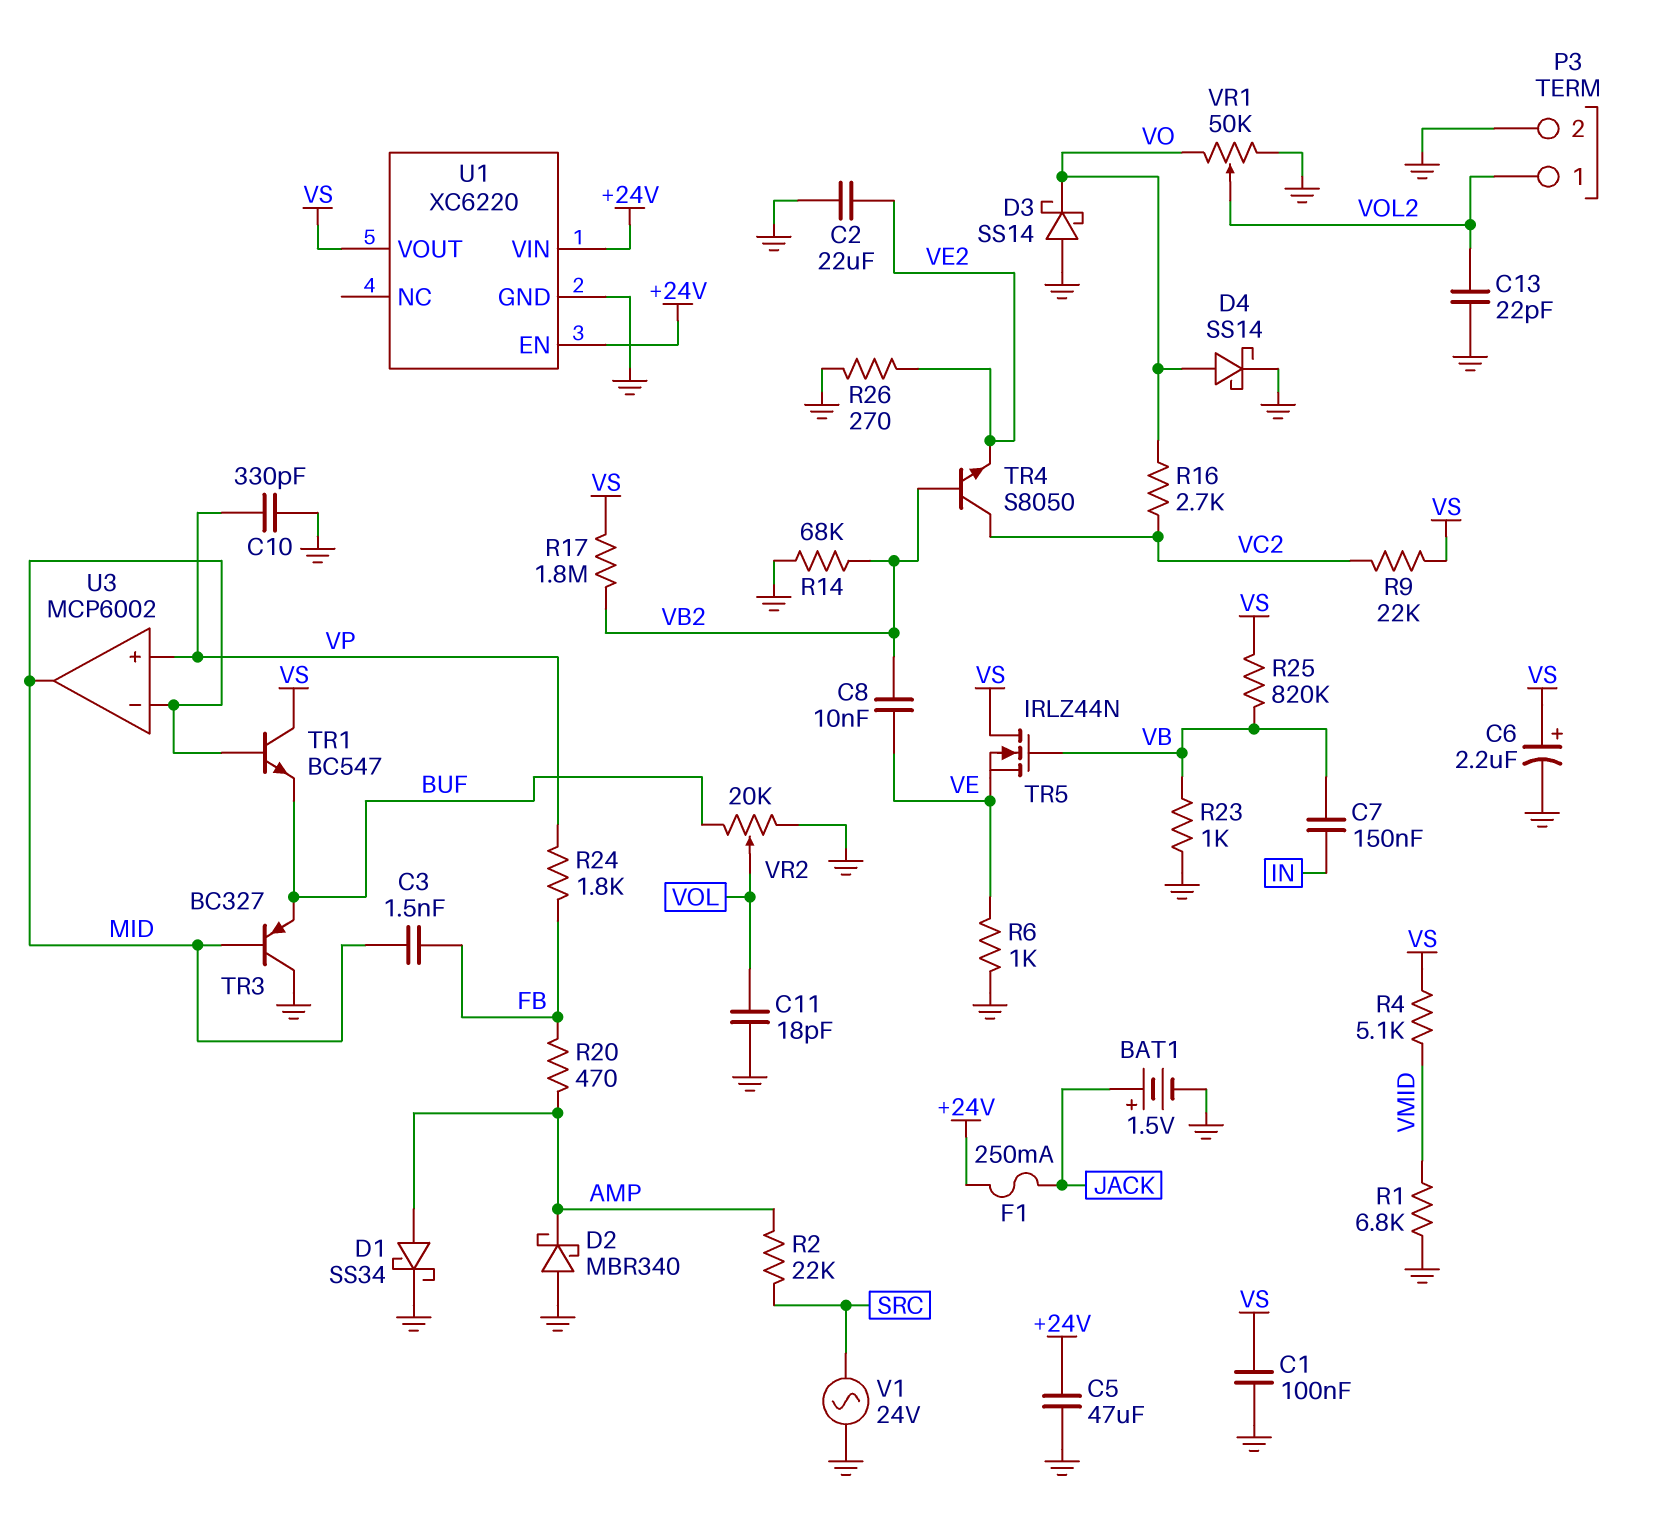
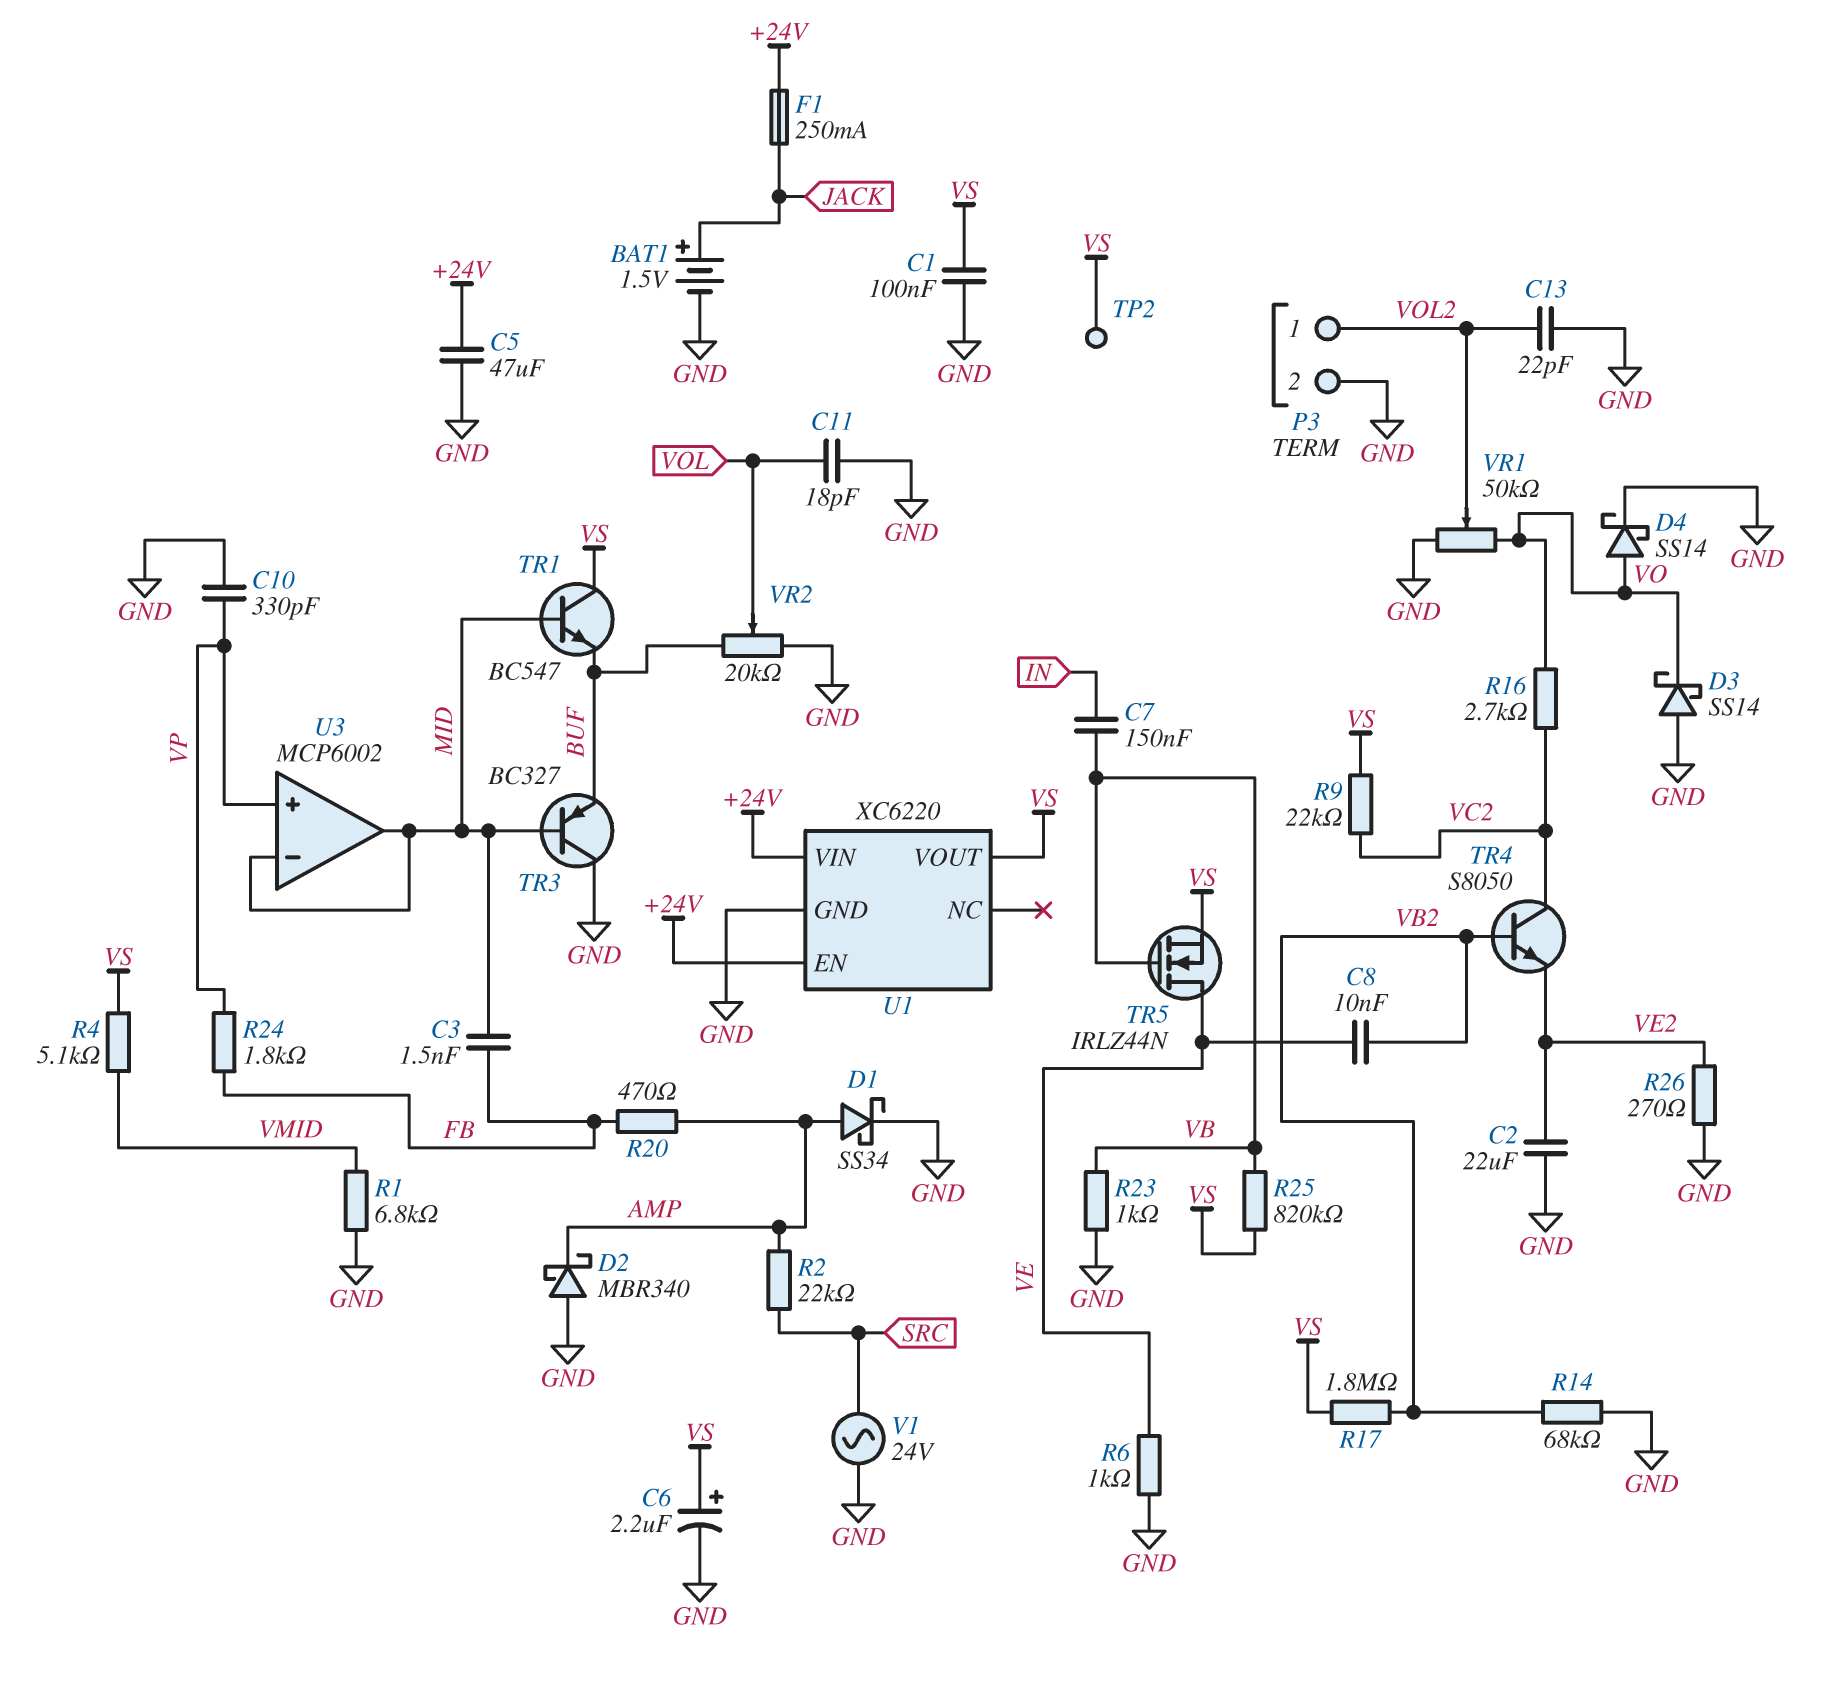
TP2: none -> test point (VS)
TR5: NMOS IRLZ44N (G VB, D VS, S VE) -> NMOS IRLZ44N (G VB, D VE, S VS)

